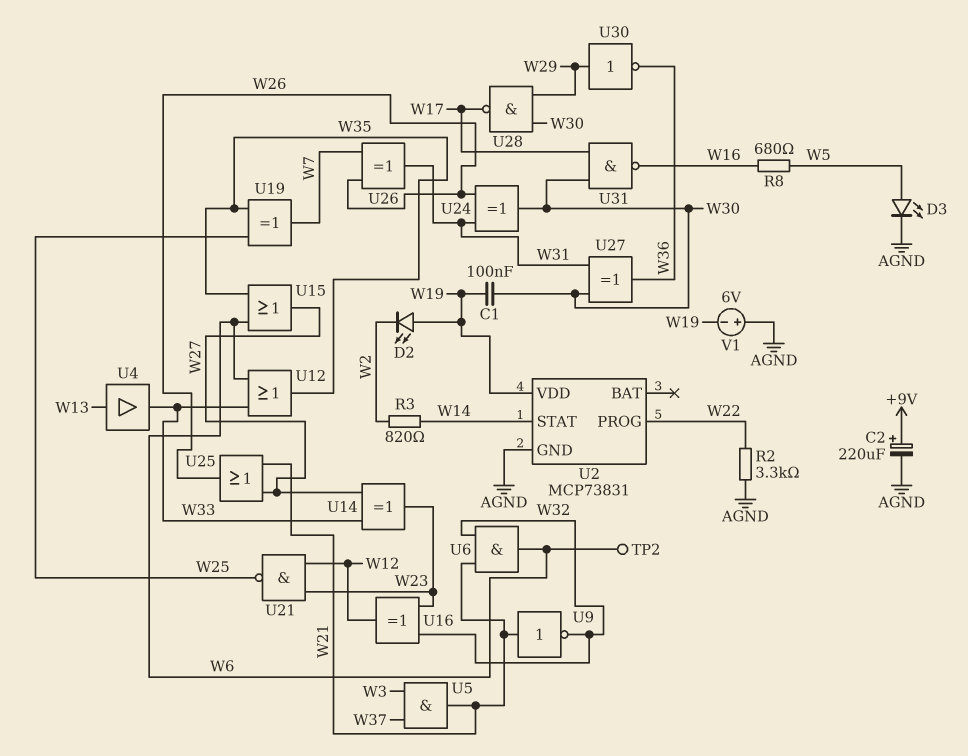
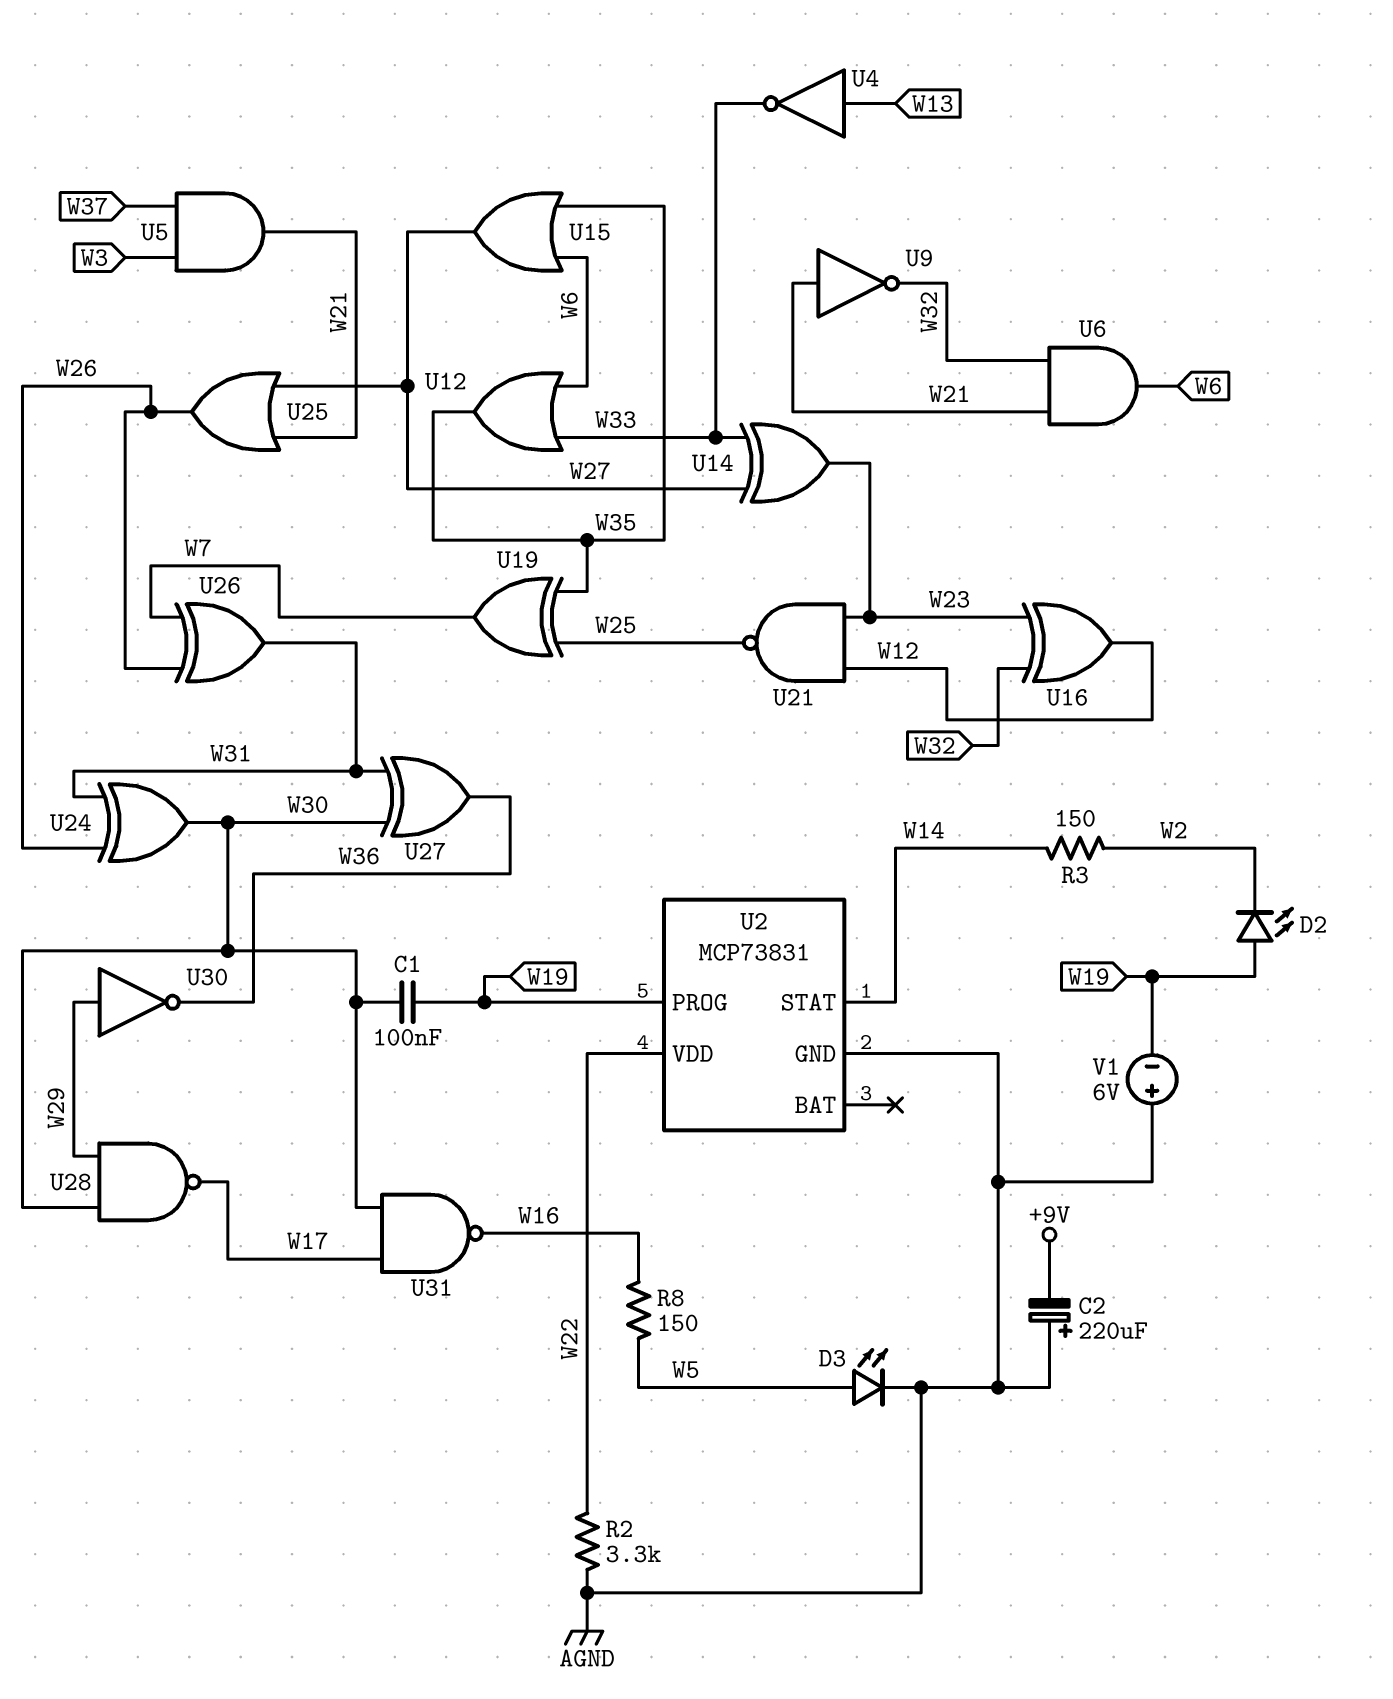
C2: 220uF (plus +9V, minus AGND) -> 220uF (plus AGND, minus +9V)
R3: 820 (W2, W14) -> 150 (W2, W14)
R8: 680 (W5, W16) -> 150 (W5, W16)
TP2: test point (W6) -> none
U2 pin PROG: W22 -> W19
U2 pin VDD: W19 -> W22
U4: buffer (in W13, out W33) -> NOT (in W13, out W33)

